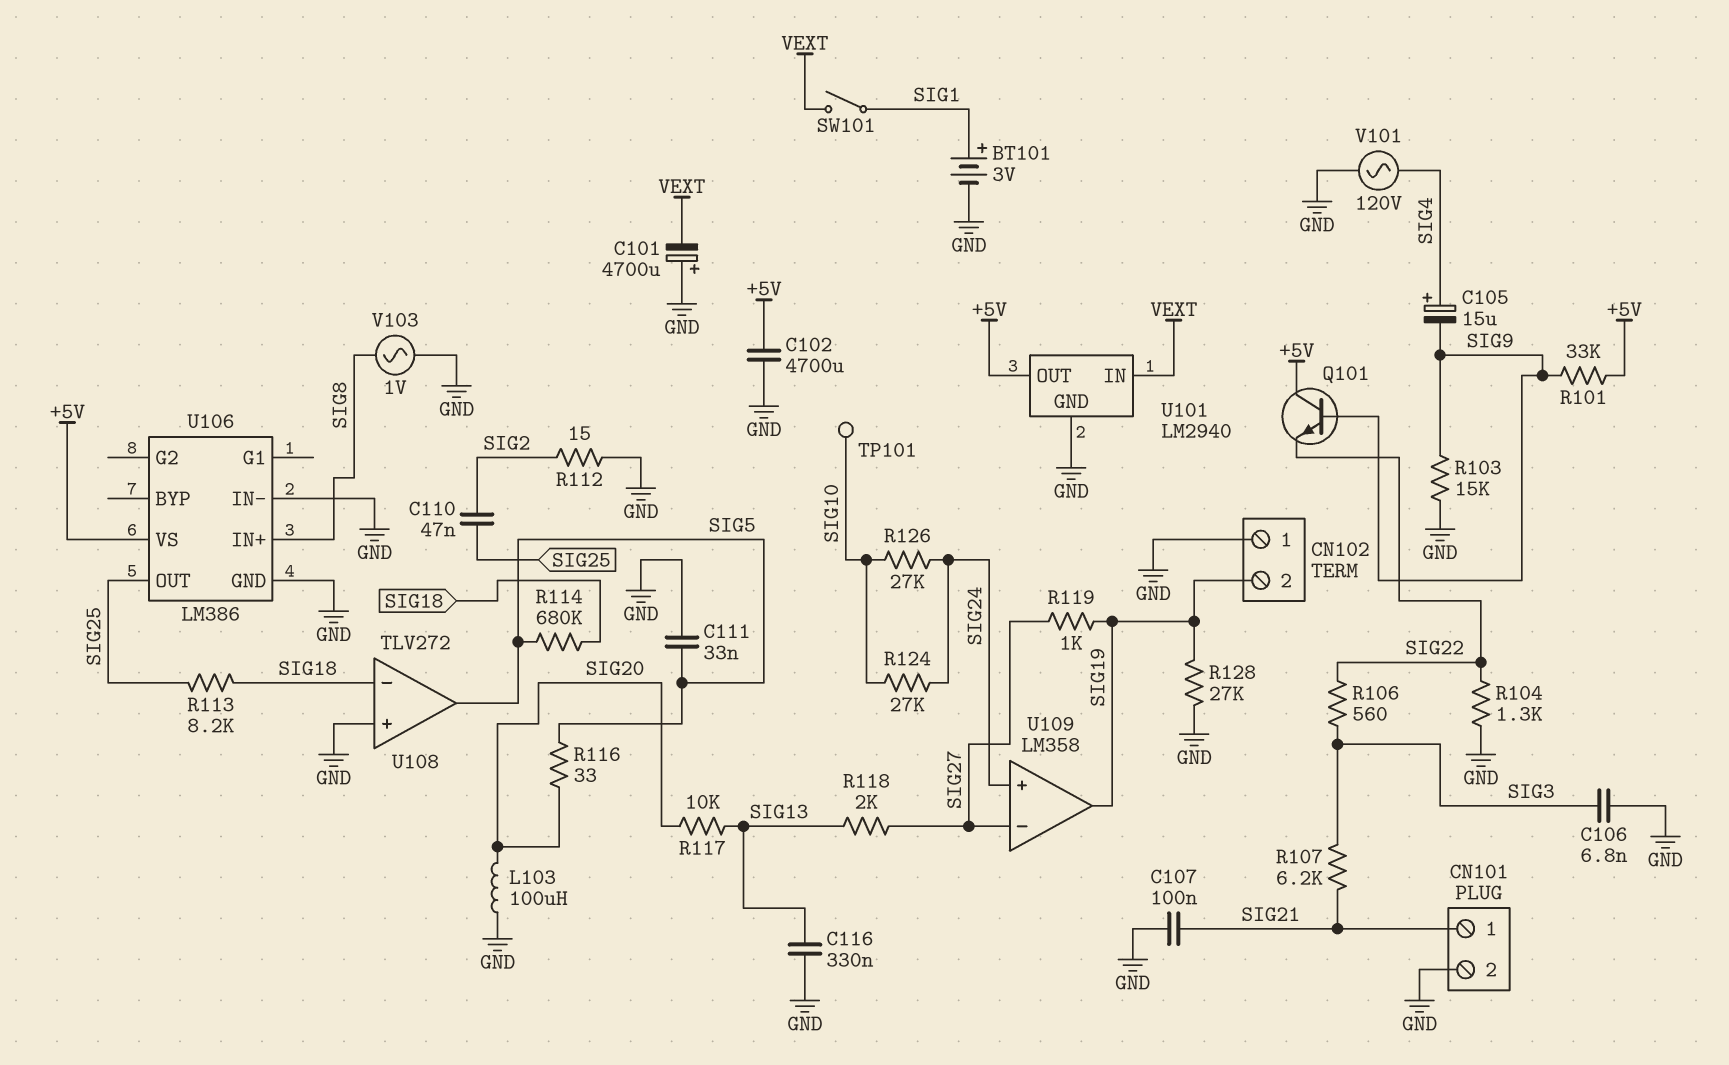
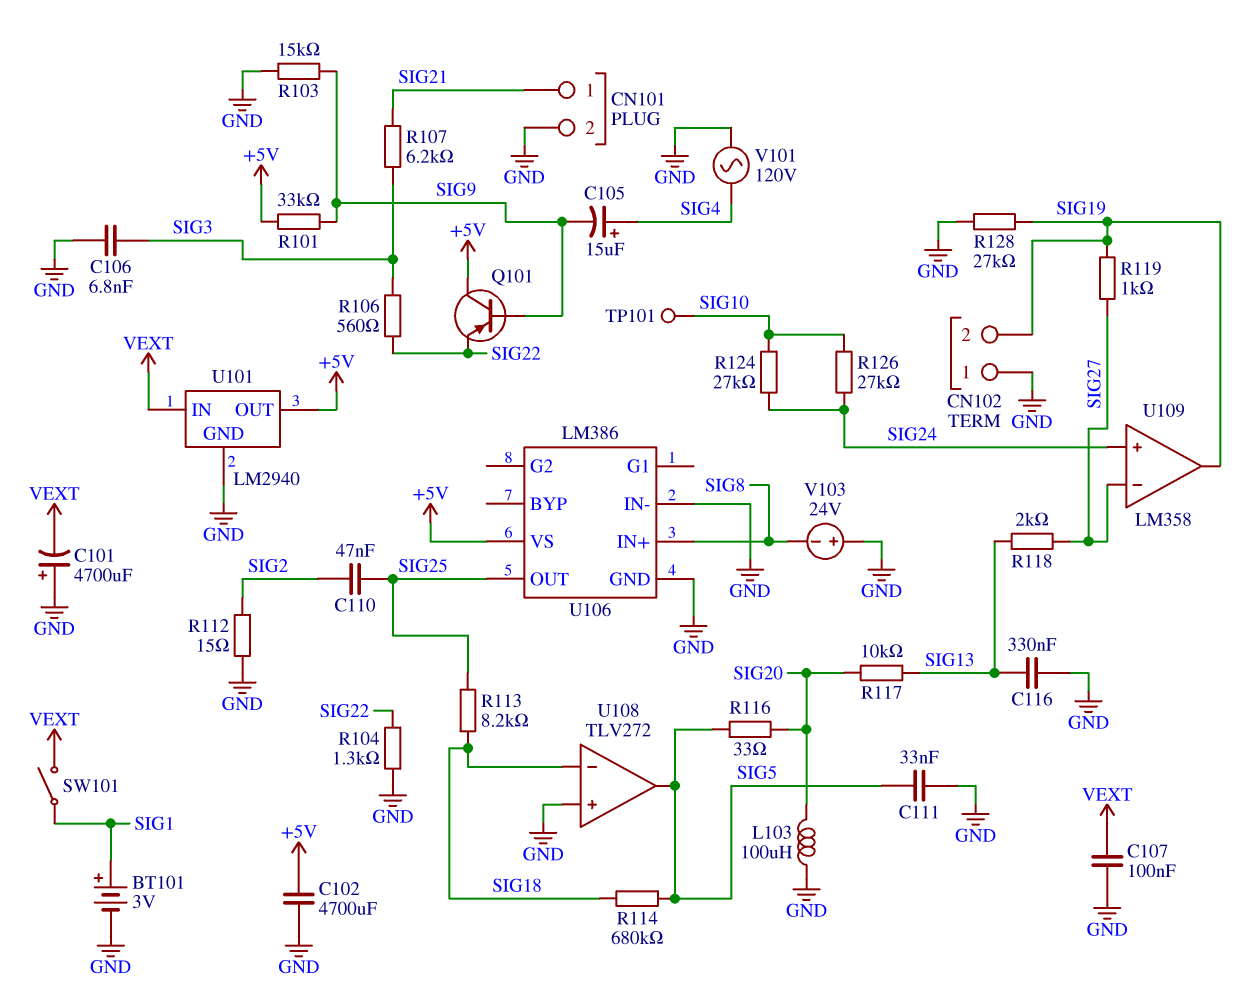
C107: 100nF (GND, SIG21) -> 100nF (GND, VEXT)
Q101: NPN (B SIG9, C +5V, E SIG22) -> PNP (B SIG9, C +5V, E SIG22)
V103: AC 1V (GND, SIG8) -> 24V (plus GND, minus SIG8)

